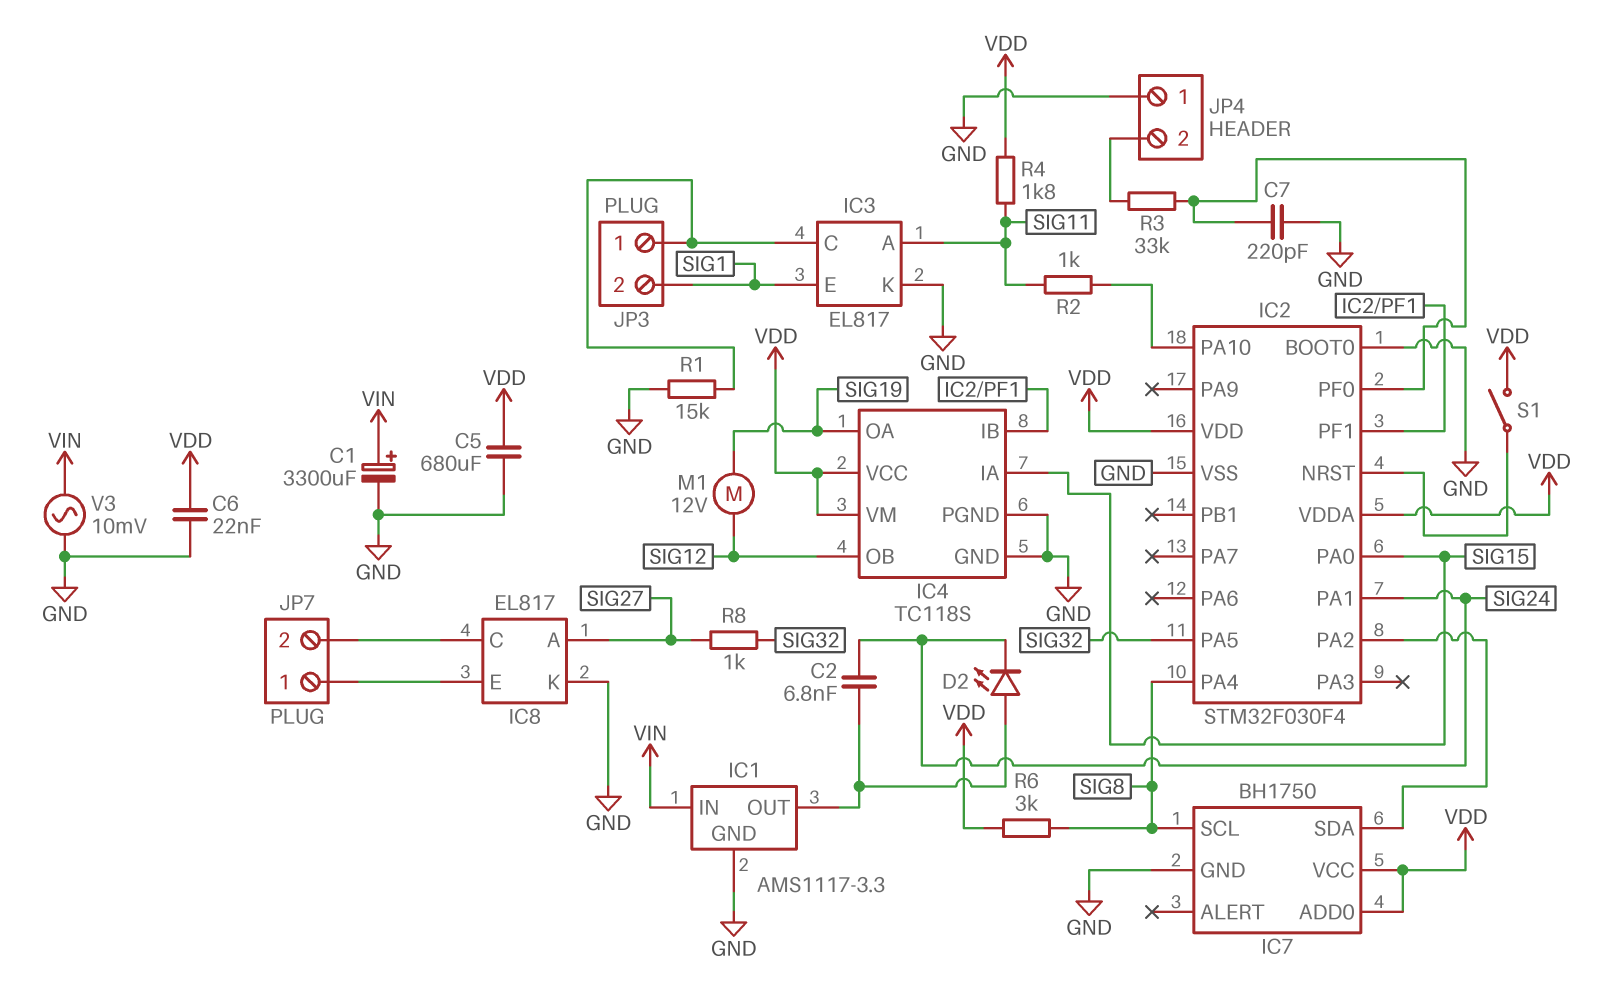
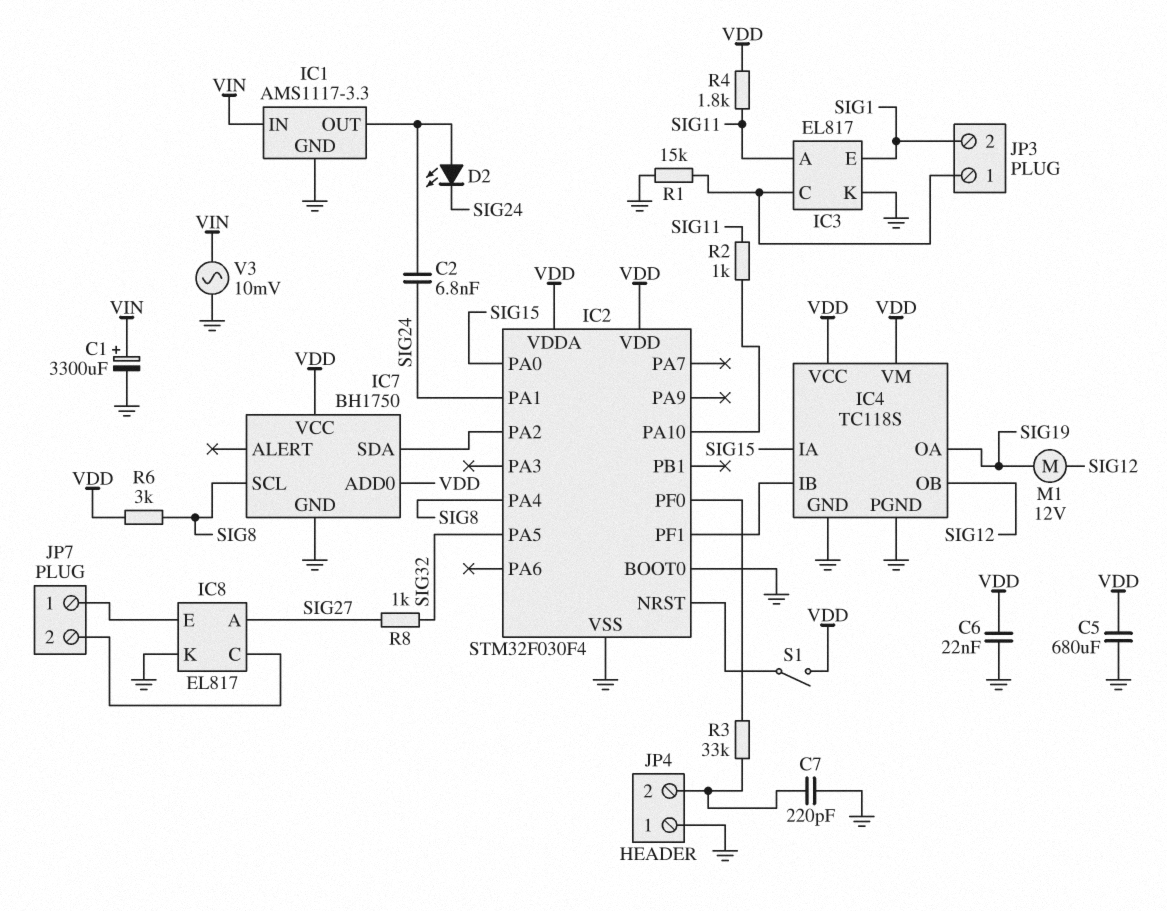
C7: 220pF (GND, IC2/PF0) -> 220pF (GND, JP4/2)

